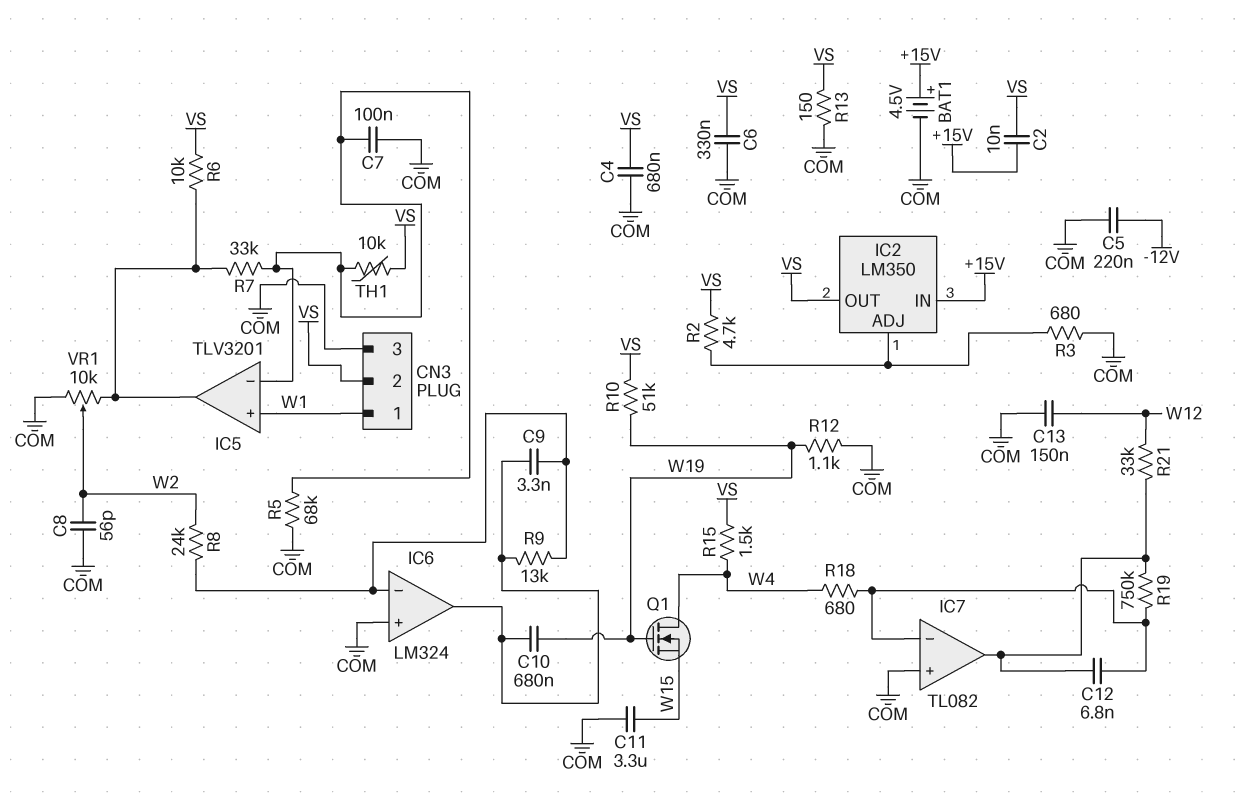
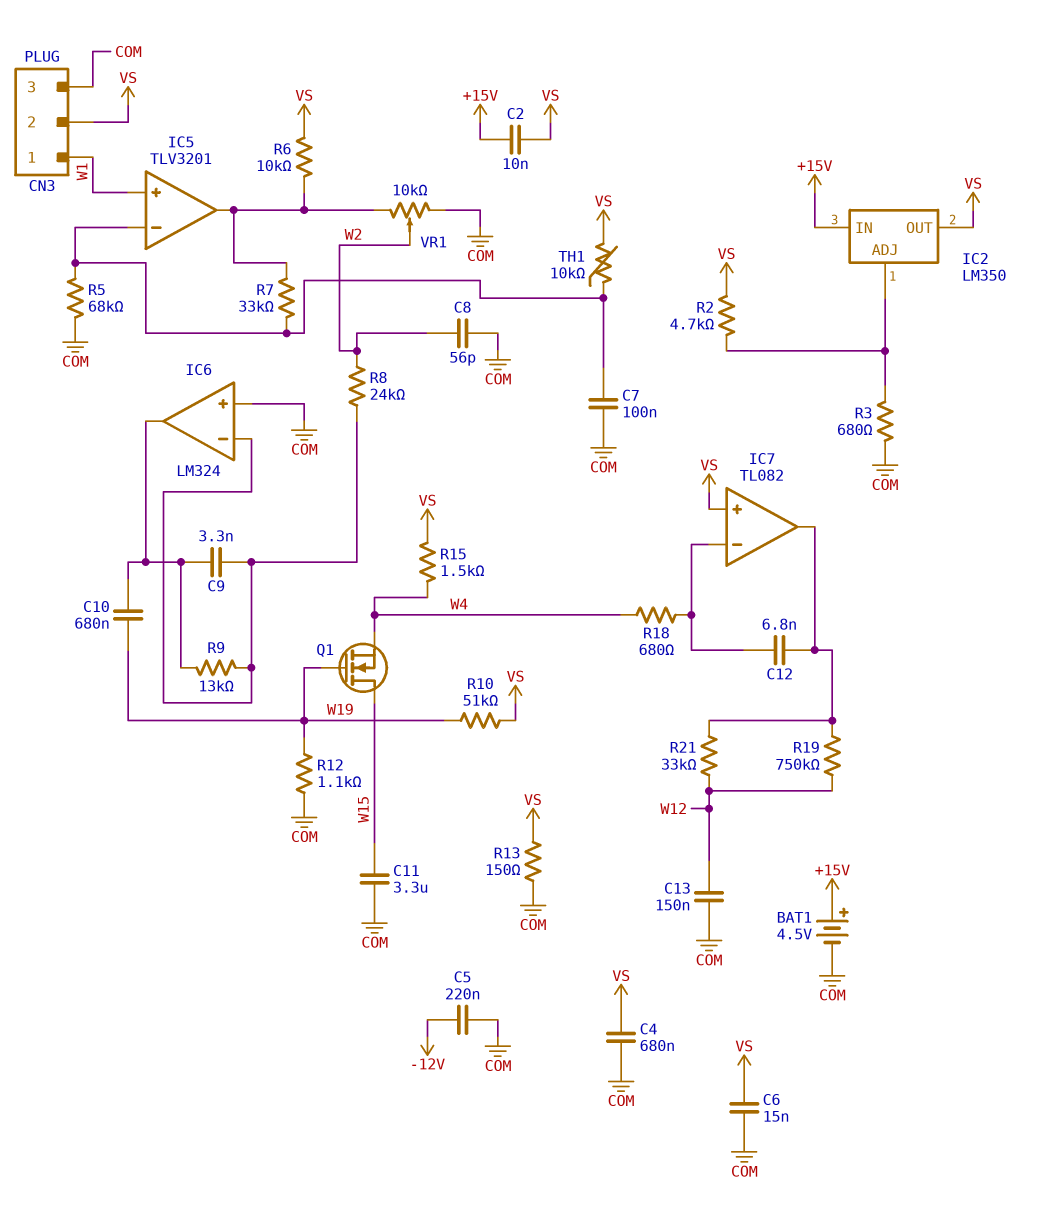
C6: 330nF (COM, VS) -> 15nF (COM, VS)
IC7 pin in+: COM -> VS
Q1: NMOS (G W19, D W4, S W15) -> NMOS (G W19, D W15, S W4)
R19: 750k (IC7/in-, IC7/out) -> 750k (IC7/out, W12)

